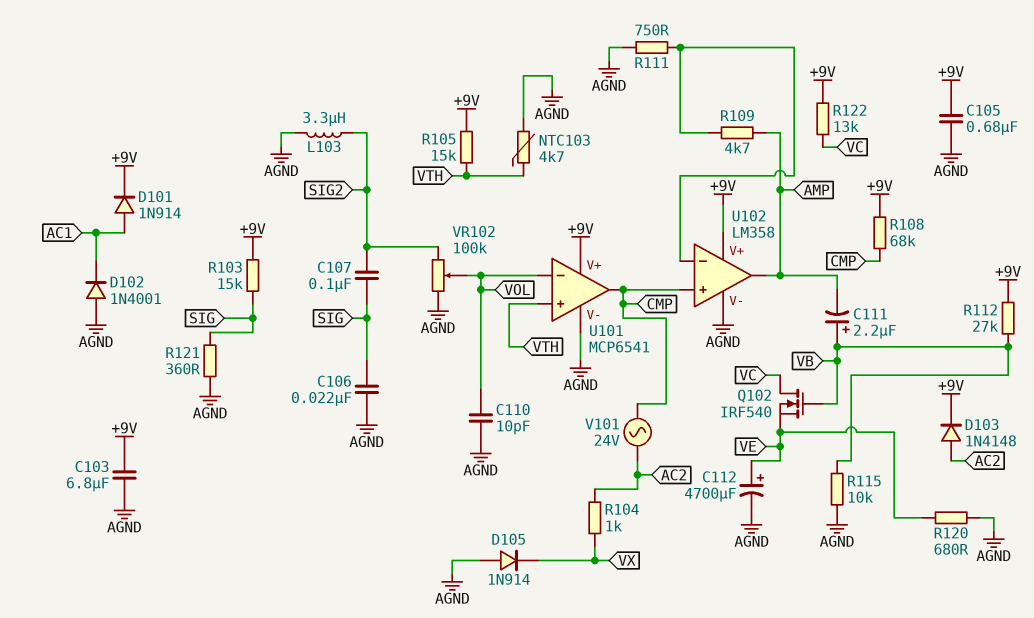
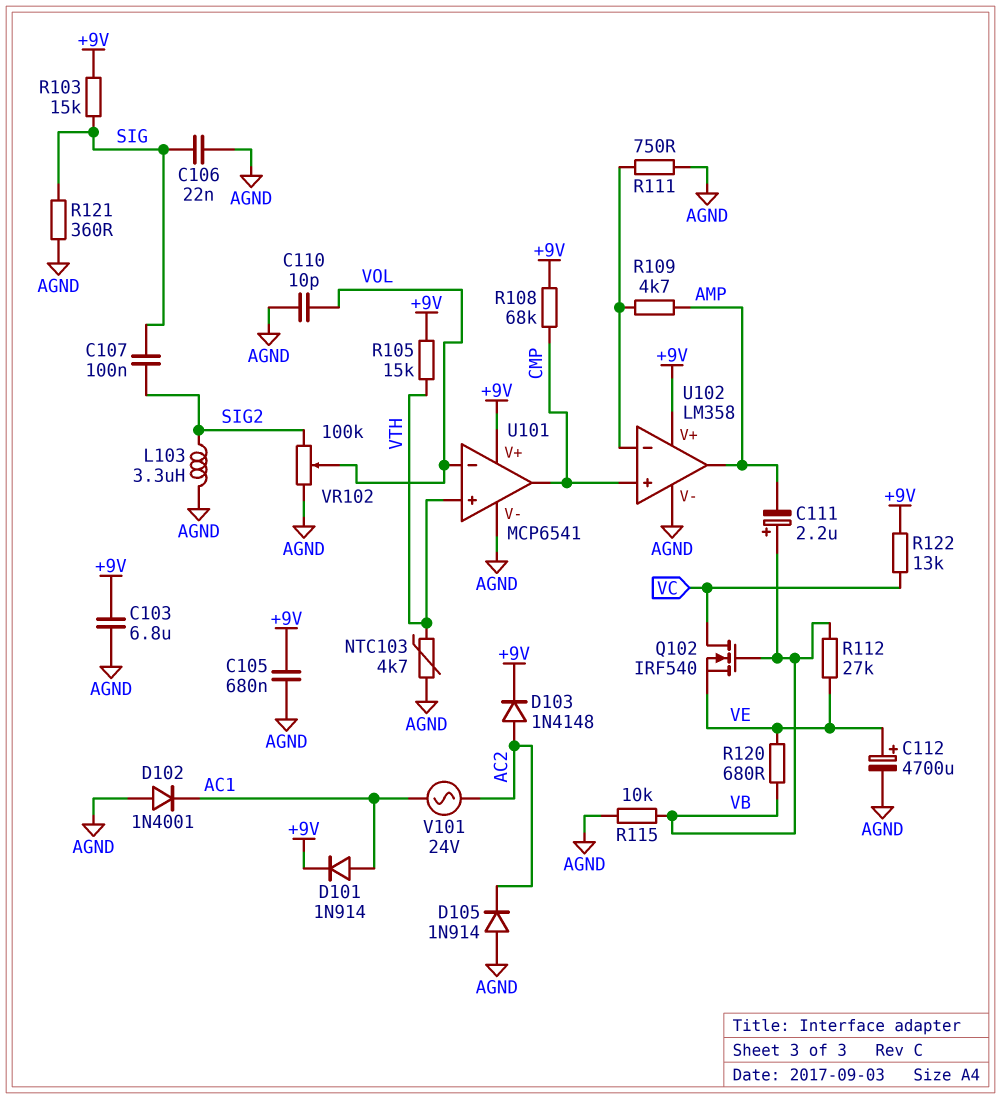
D105: diode 1N914 (A AGND, K VX) -> diode 1N914 (A AGND, K AC2)
R104: 1k (AC2, VX) -> none
R112: 27k (+9V, VB) -> 27k (VB, VE)
R120: 680 (AGND, VE) -> 680 (VB, VE)
V101: AC 24V (AC2, CMP) -> AC 24V (AC1, AC2)

